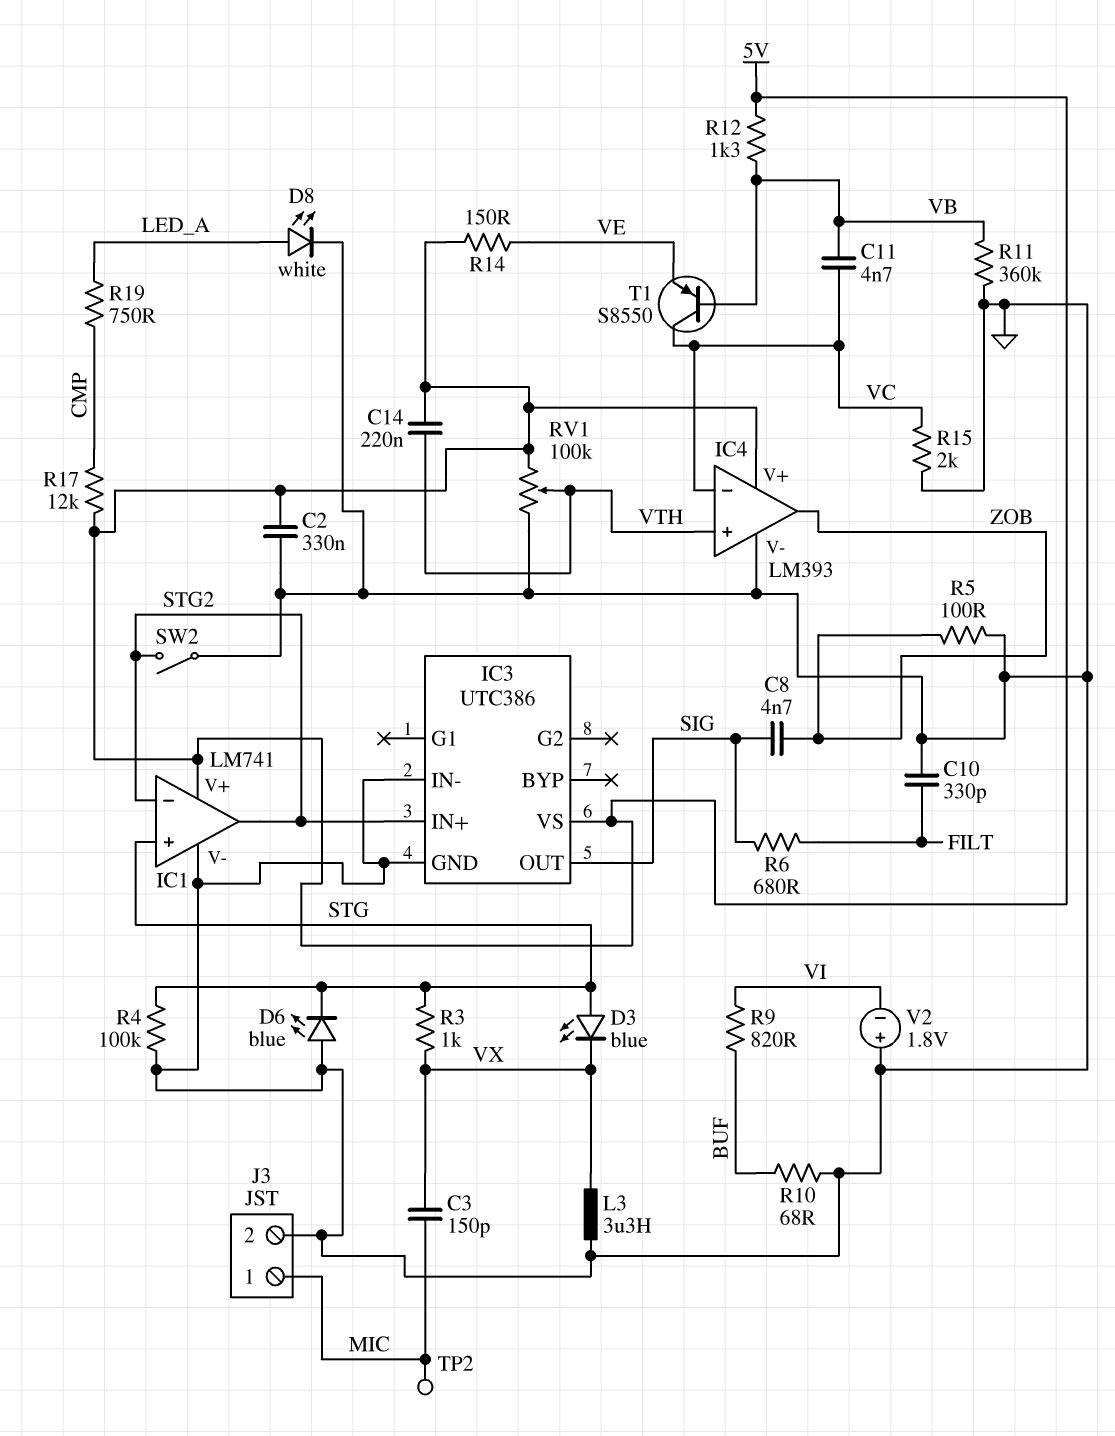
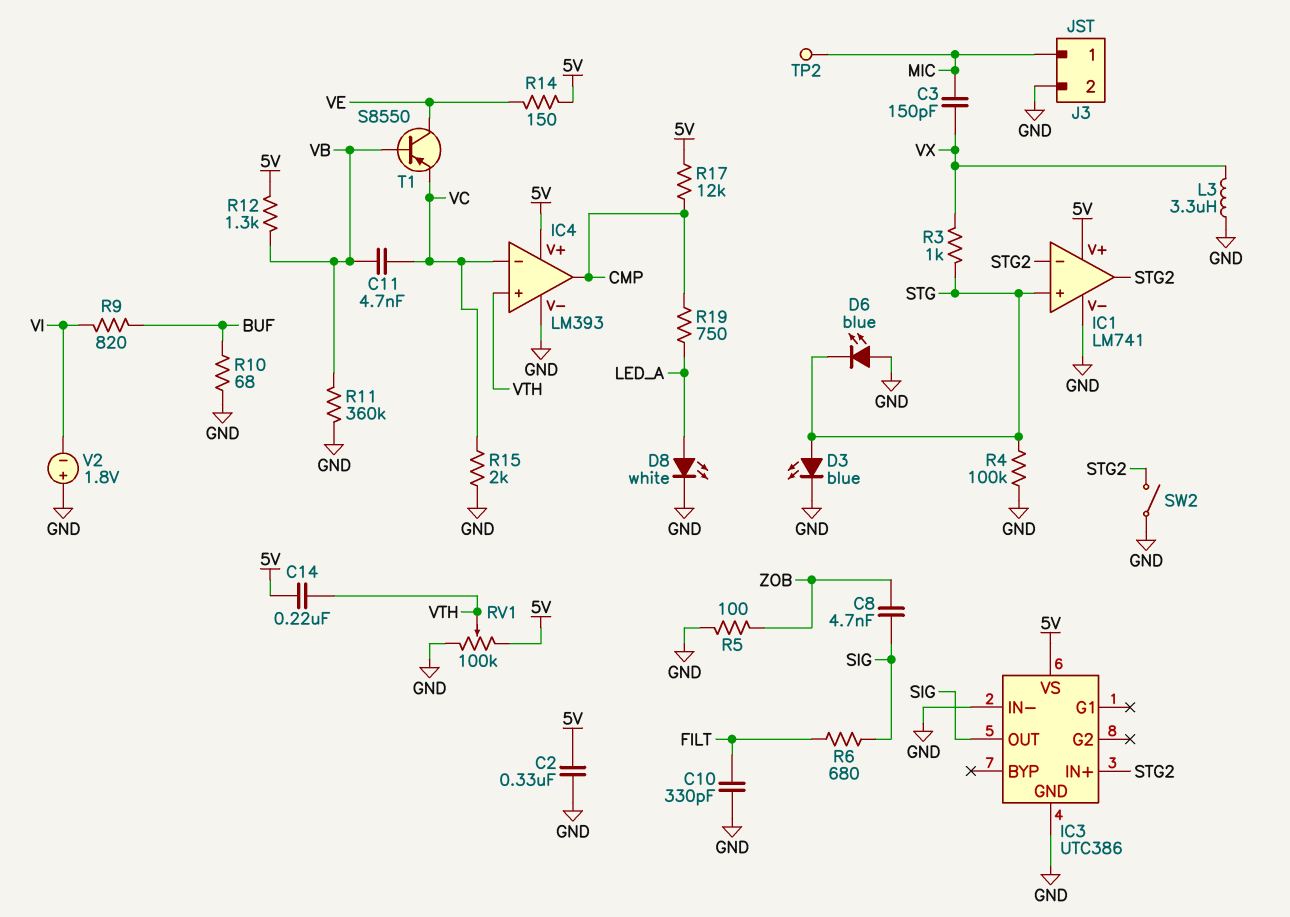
D3: LED blue (A STG, K VX) -> LED blue (A STG, K GND)
IC4 pin out: ZOB -> CMP
T1: PNP S8550 (B VB, C VC, E VE) -> PNP S8550 (B VB, C VE, E VC)

